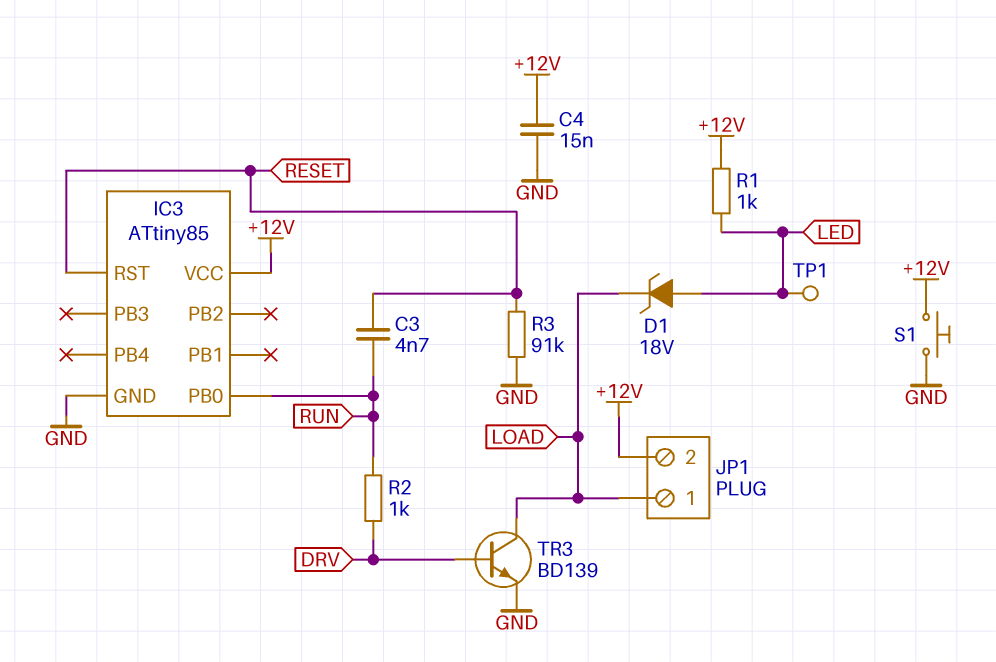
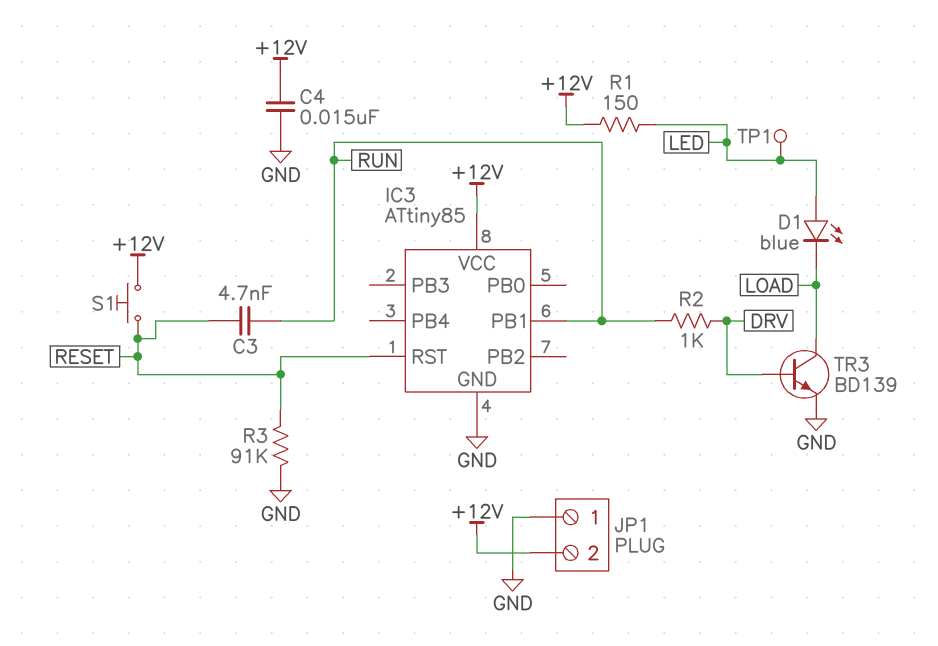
D1: zener 18V (A LED, K LOAD) -> LED blue (A LED, K LOAD)
IC3 pin PB0: RUN -> none
IC3 pin PB1: none -> RUN
JP1 pin 1: LOAD -> GND
R1: 1k (+12V, LED) -> 150 (+12V, LED)
S1: button (+12V, GND) -> button (+12V, RESET)

